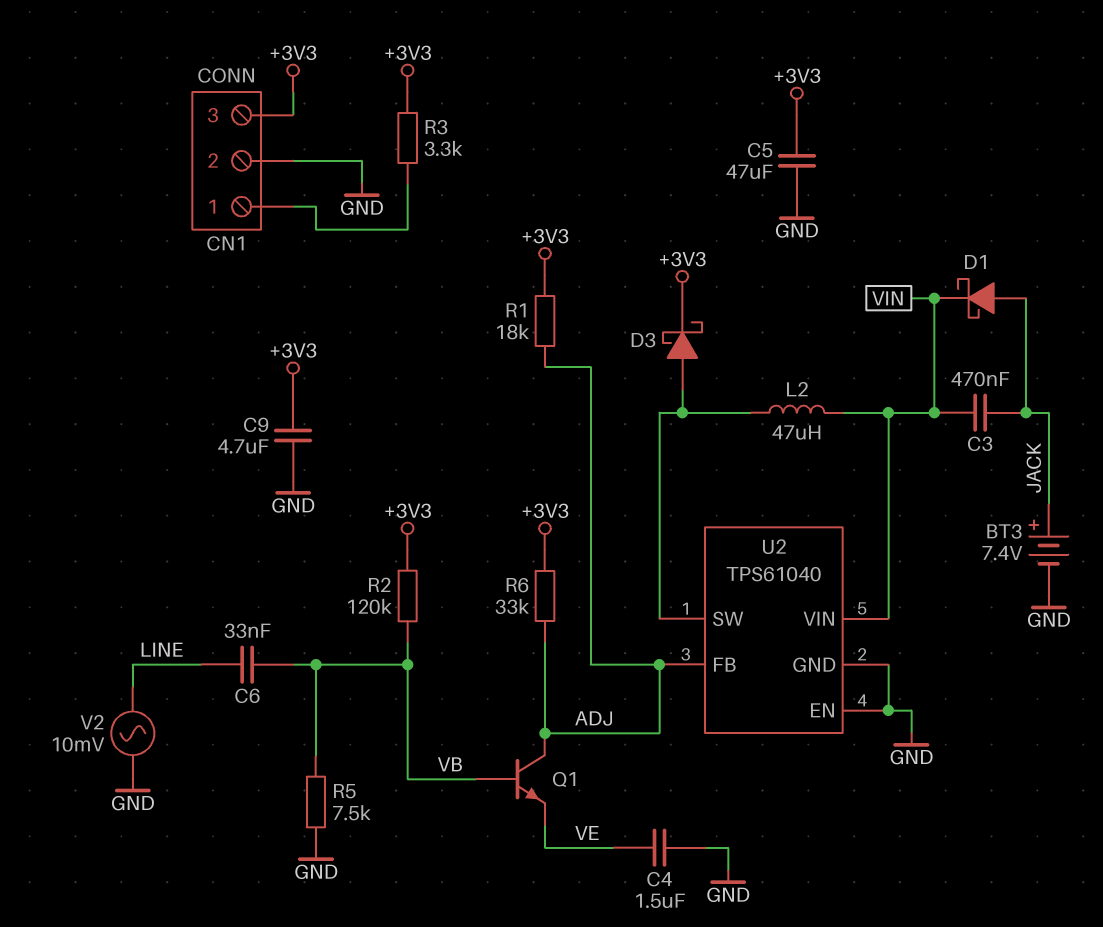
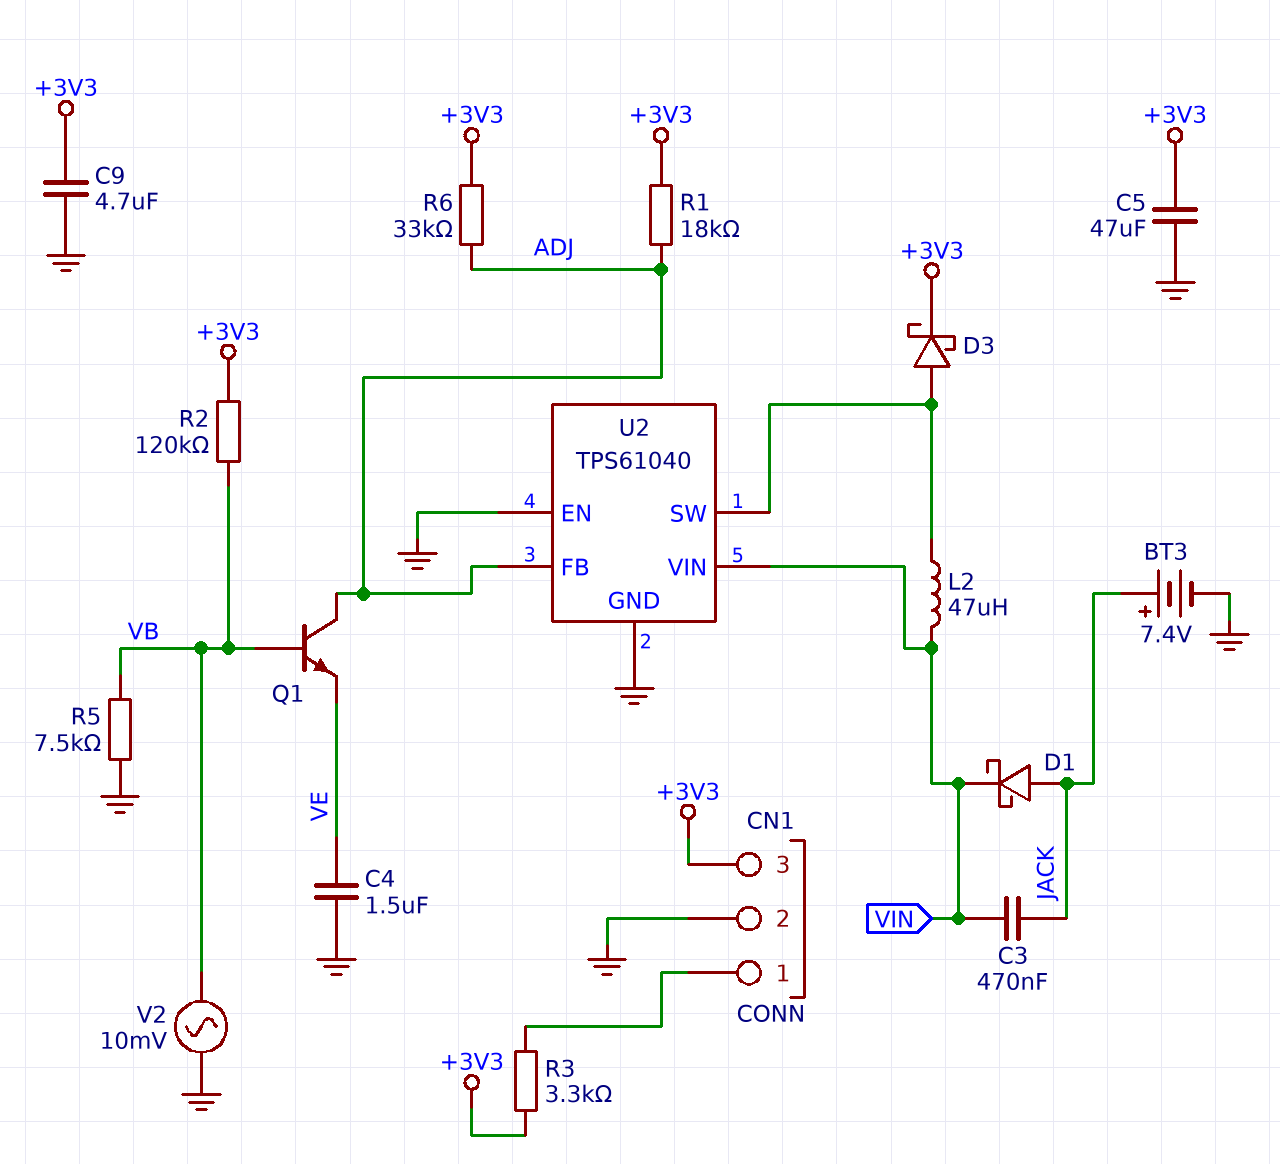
C6: 33nF (LINE, VB) -> none
V2: AC 10mV (GND, LINE) -> AC 10mV (GND, VB)

